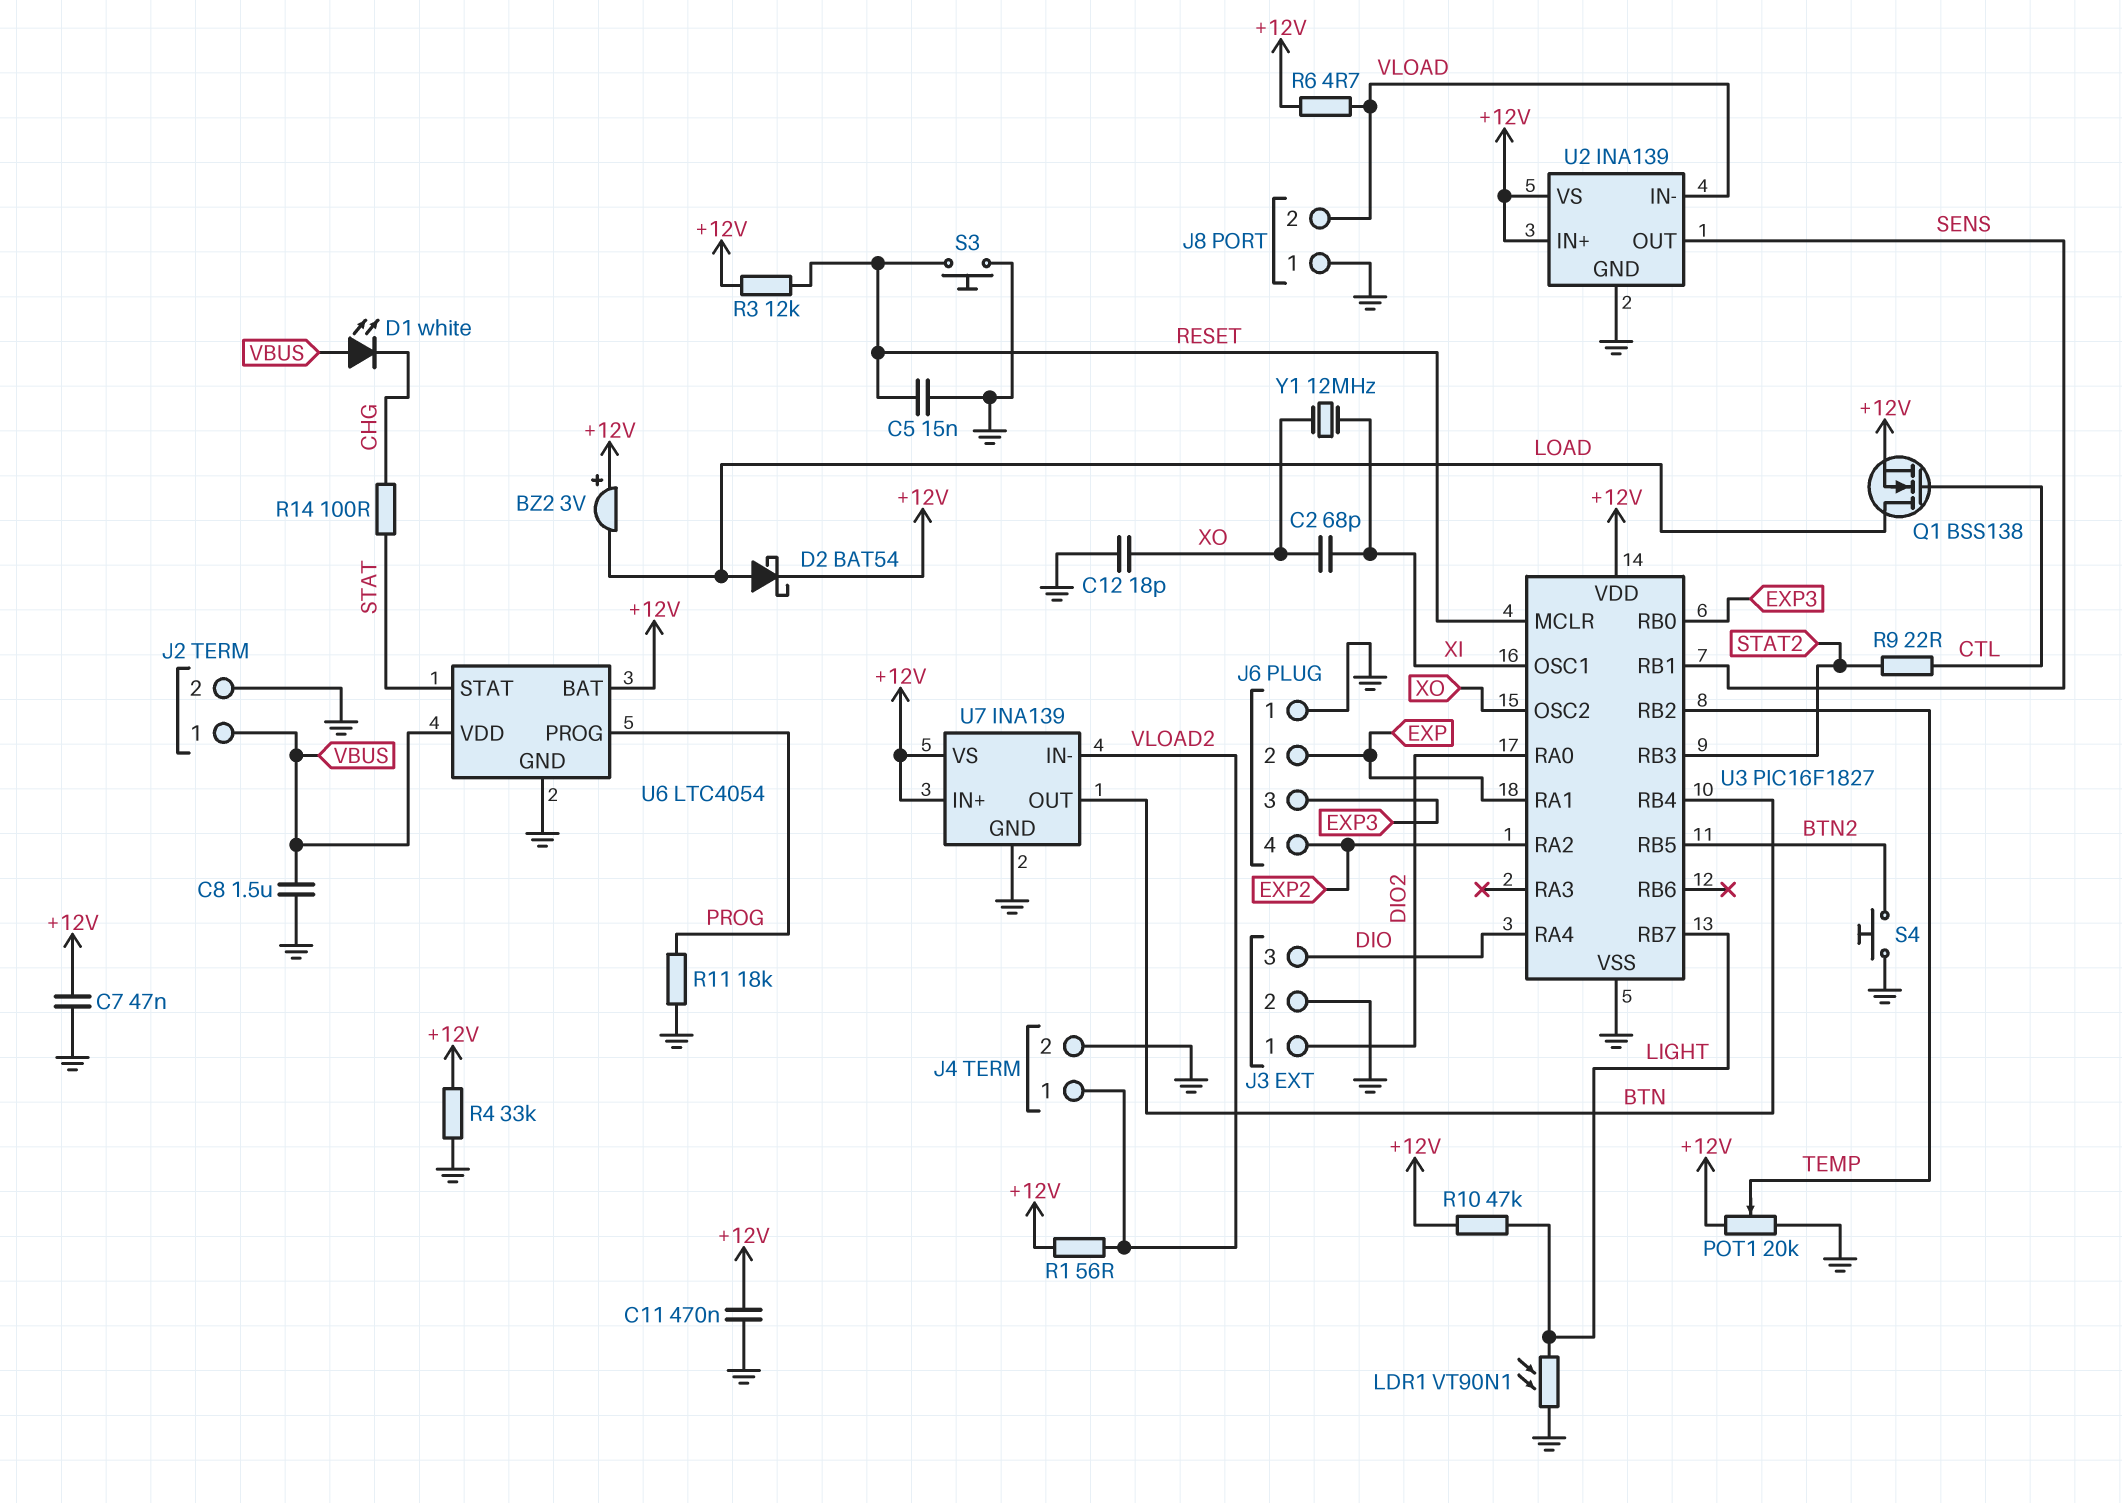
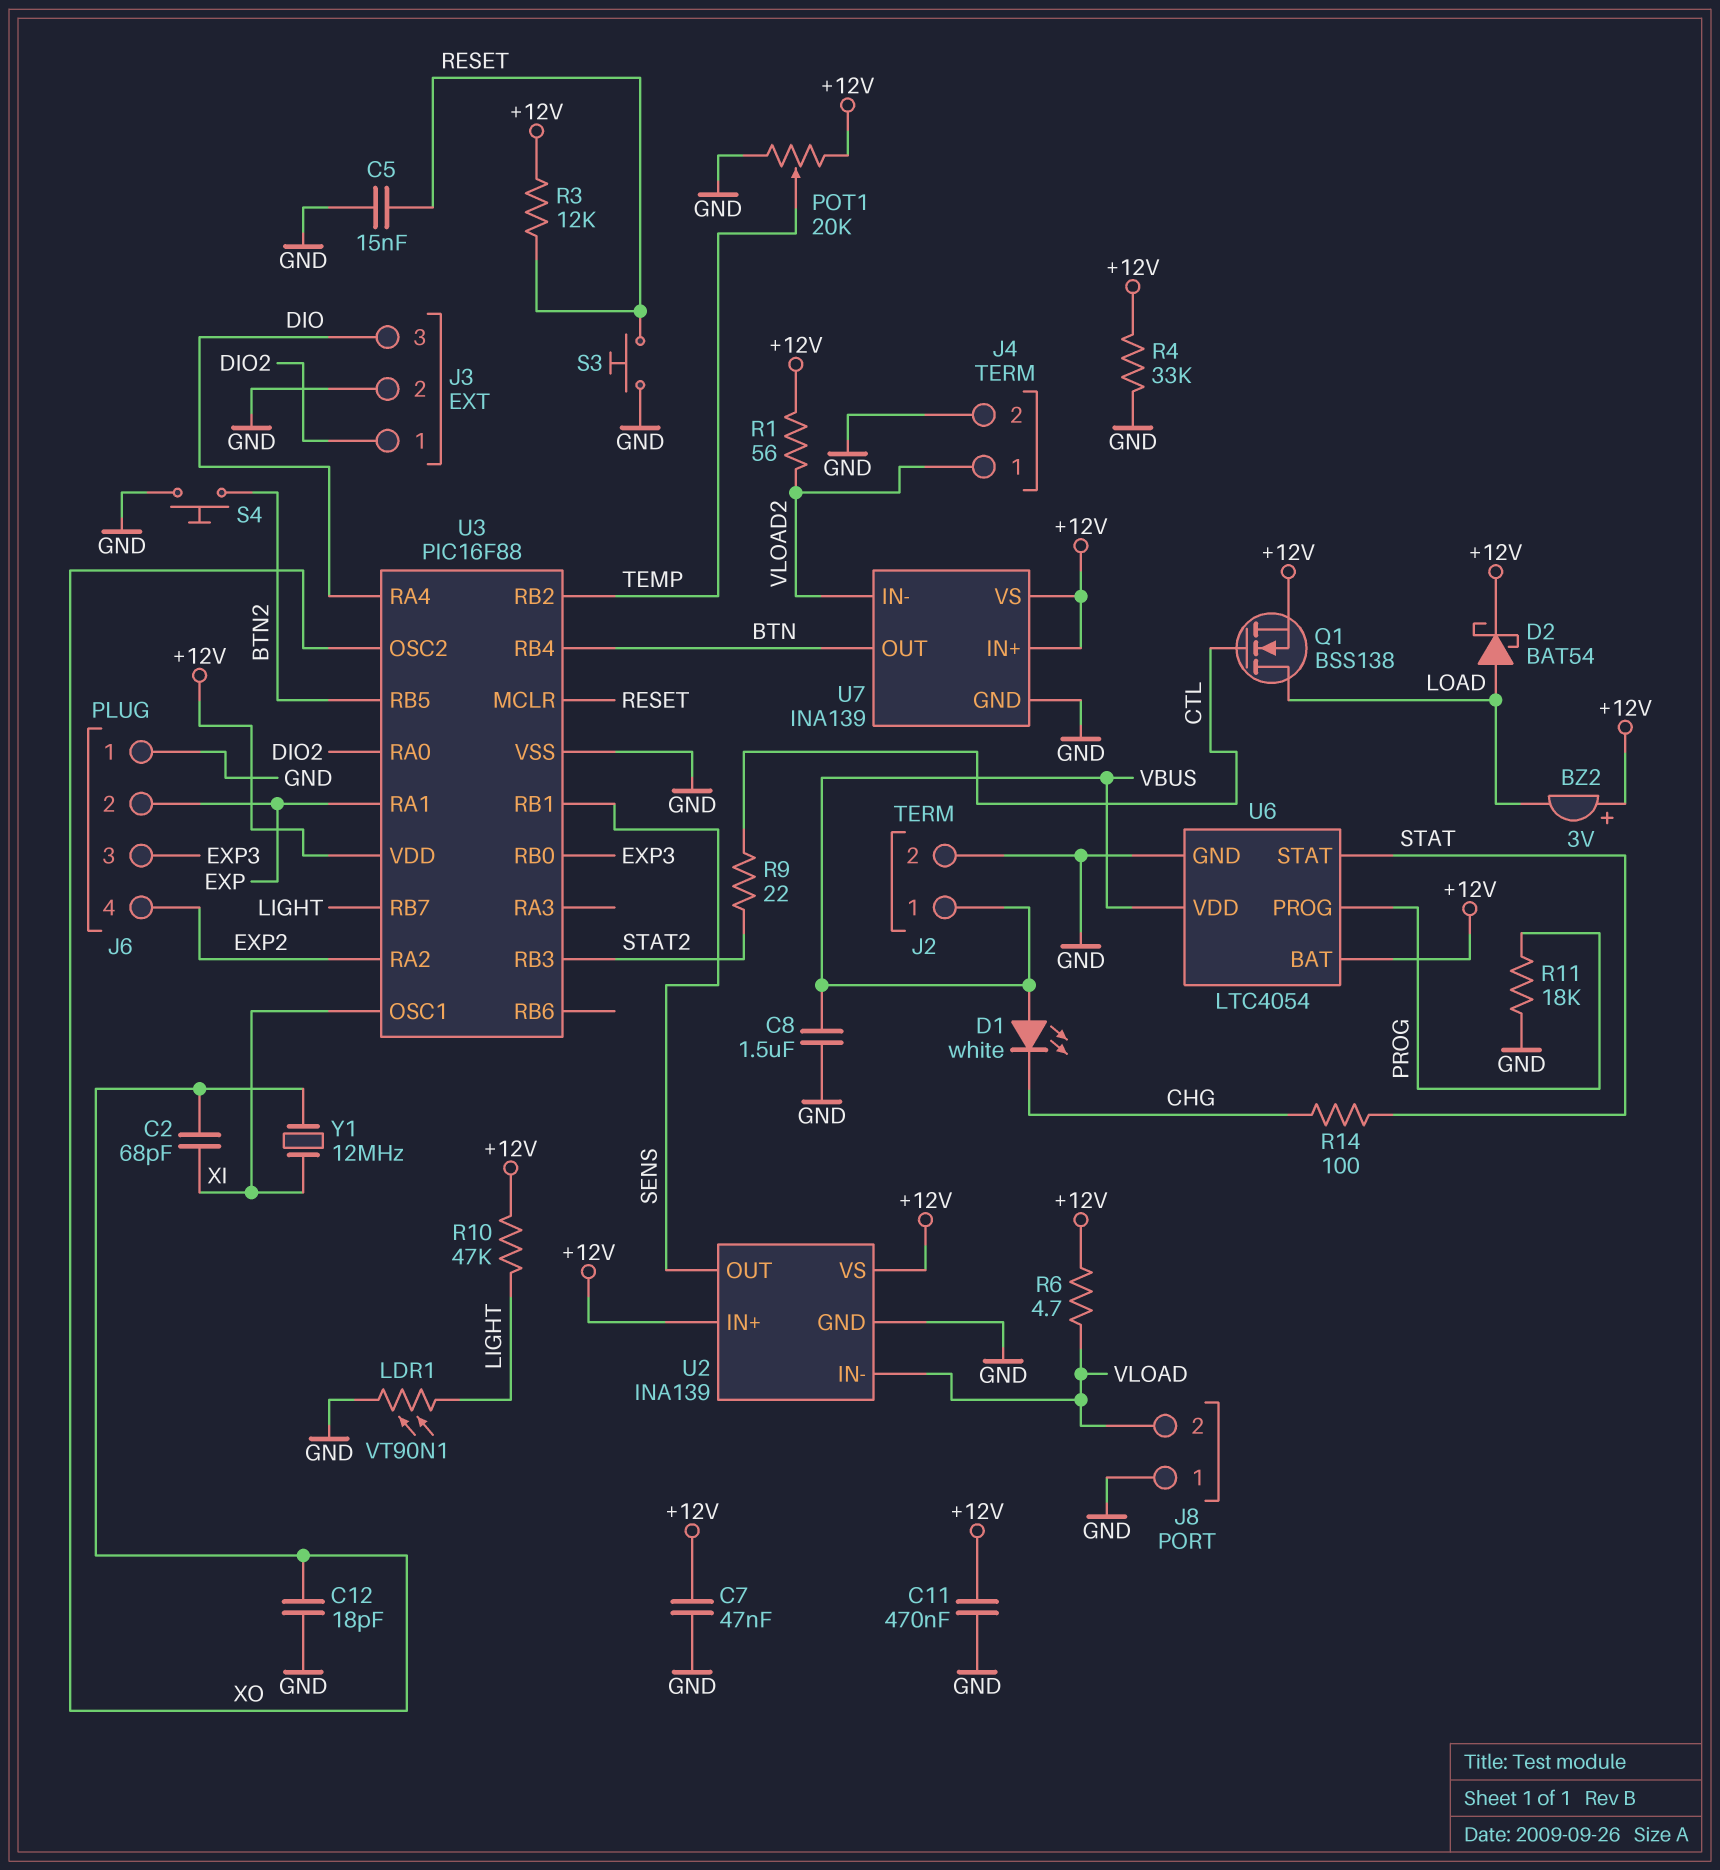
U3: PIC16F1827 -> PIC16F88

